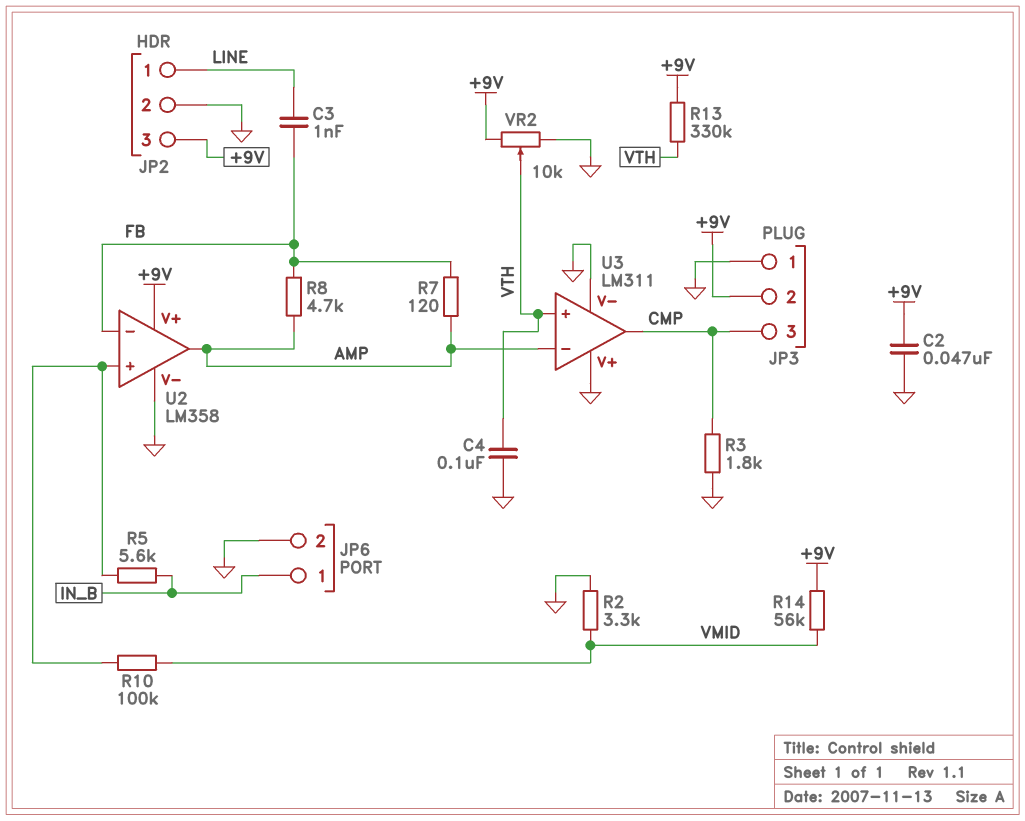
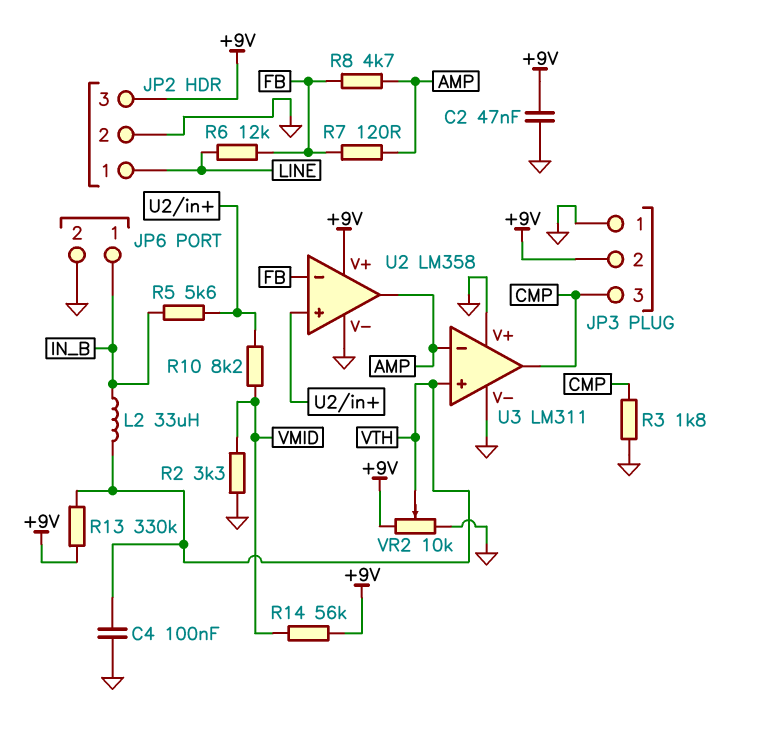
C3: 1nF (FB, LINE) -> none
L2: none -> 33uH (IN_B, VTH)
R6: none -> 12k (FB, LINE)
R10: 100k (U2/in+, VMID) -> 8.2k (U2/in+, VMID)

